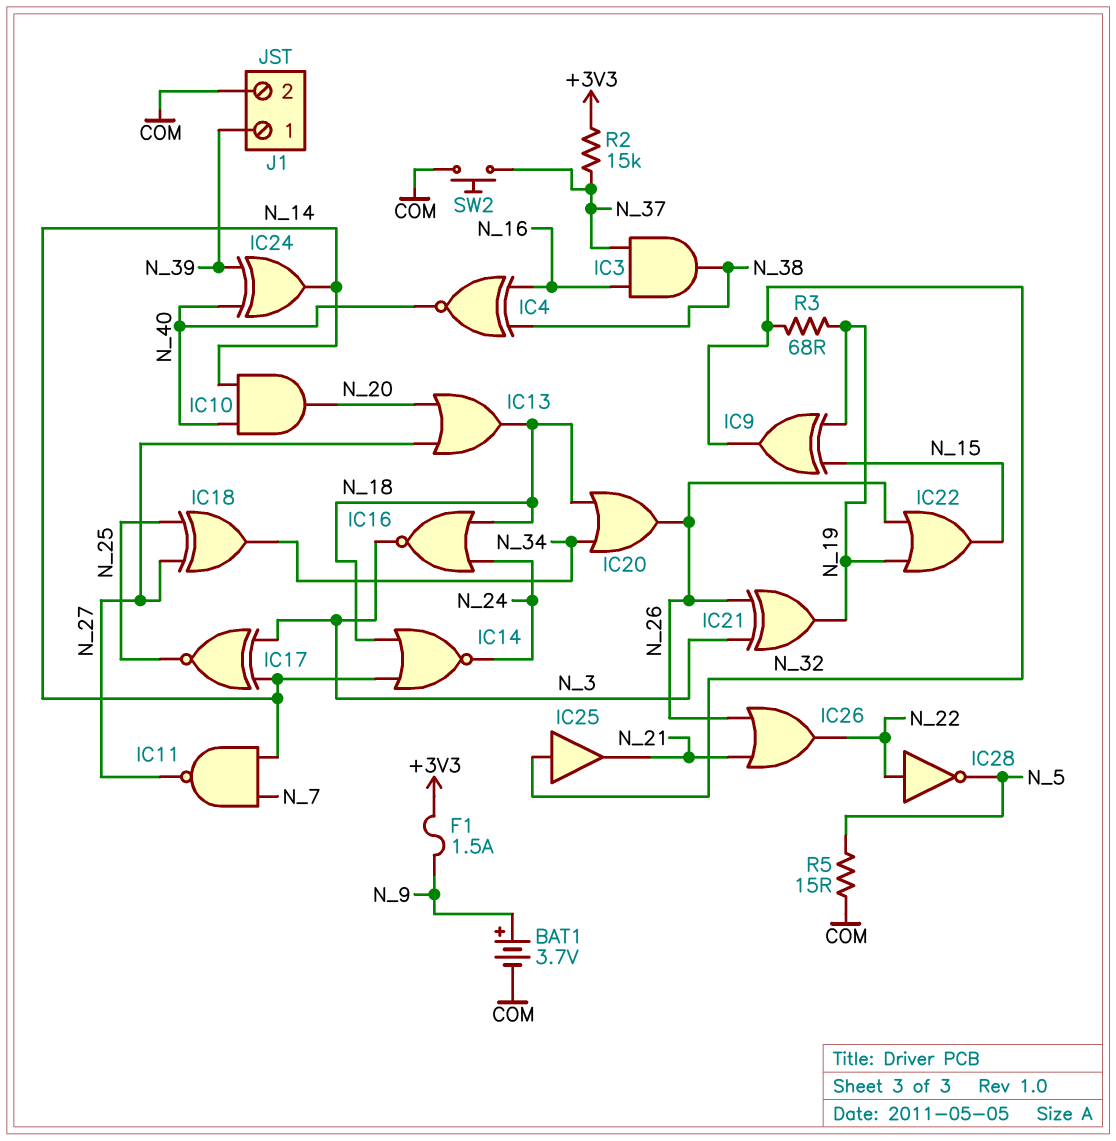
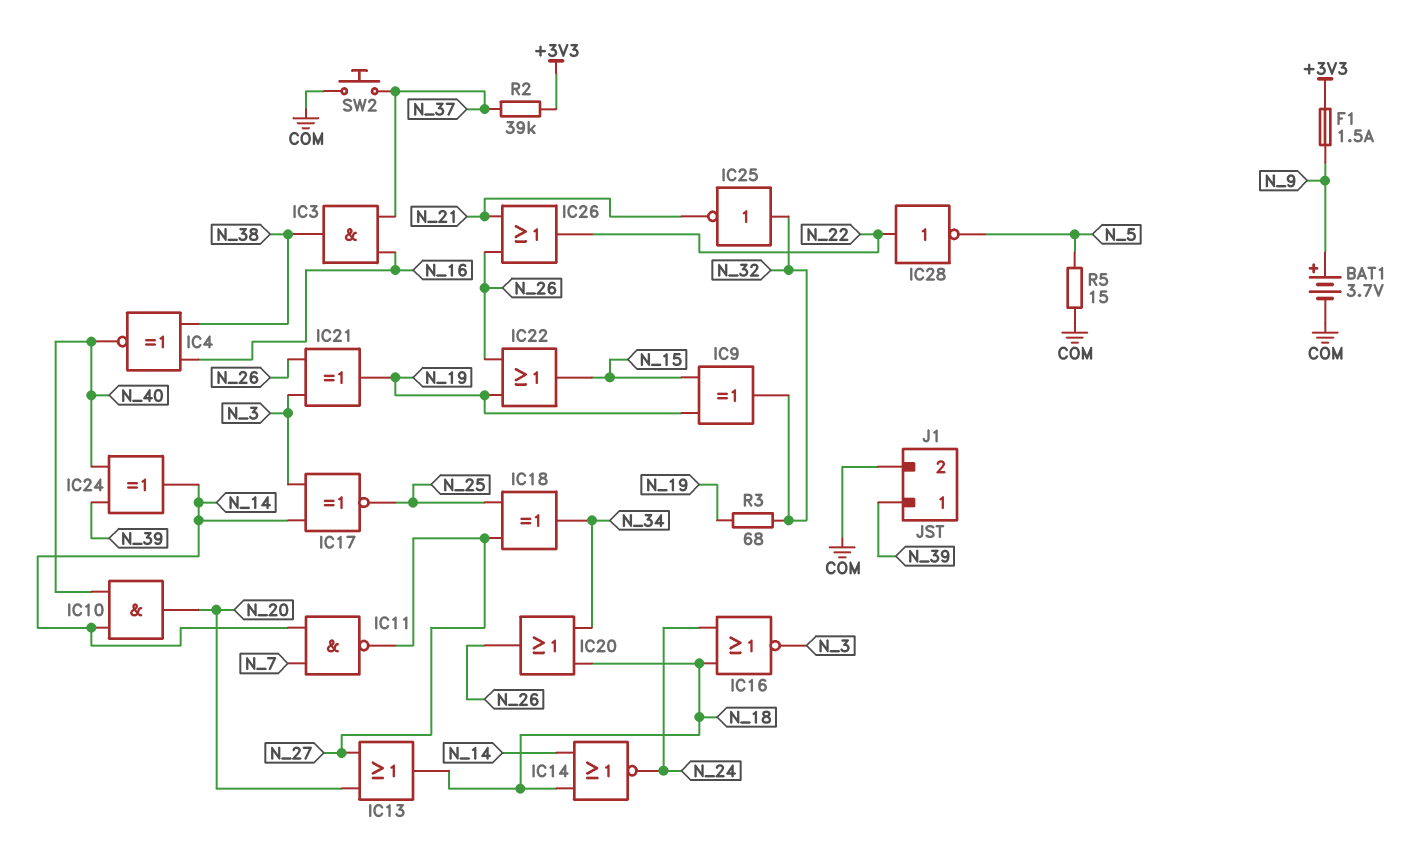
IC25: buffer (in N_32, out N_21) -> NOT (in N_32, out N_21)
R2: 15k (+3V3, N_37) -> 39k (+3V3, N_37)

